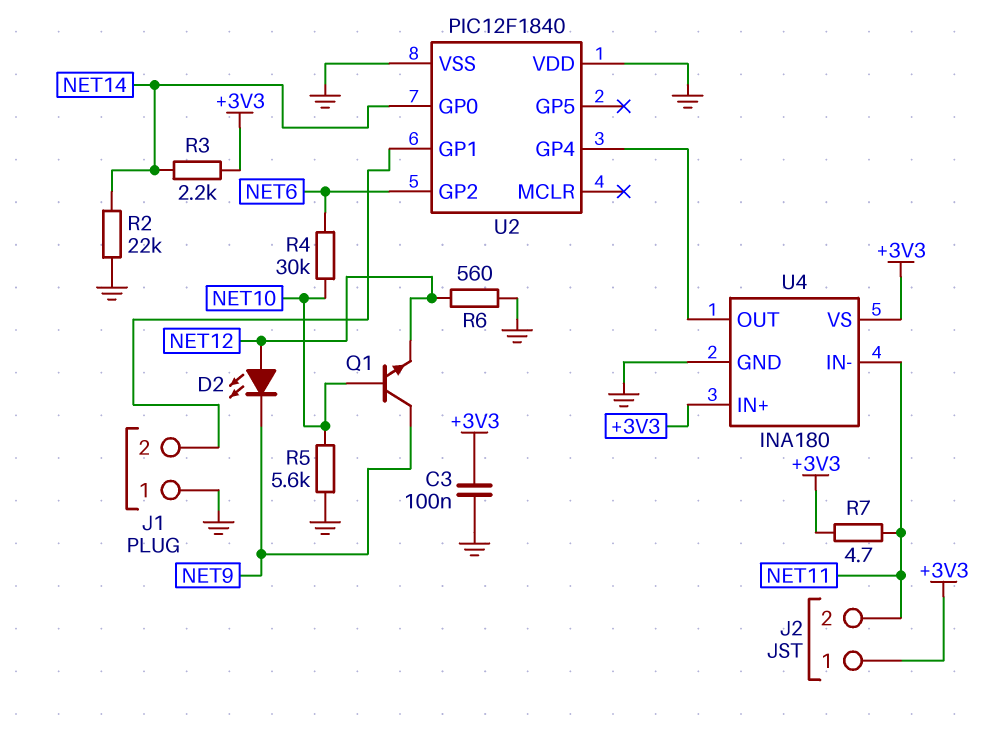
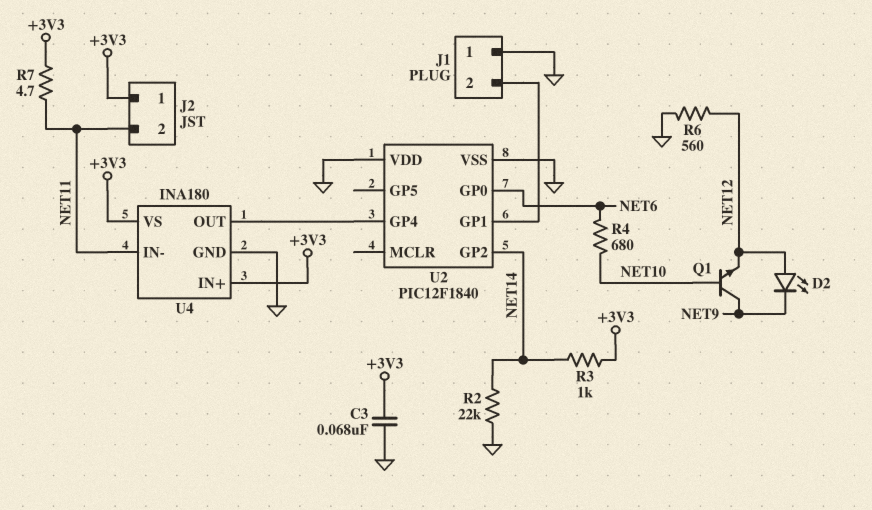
C3: 100nF (+3V3, GND) -> 68nF (+3V3, GND)
R3: 2.2k (+3V3, NET14) -> 1k (+3V3, NET14)
R4: 30k (NET6, NET10) -> 680 (NET6, NET10)
R5: 5.6k (GND, NET10) -> none
U2 pin GP0: NET14 -> NET6
U2 pin GP2: NET6 -> NET14

